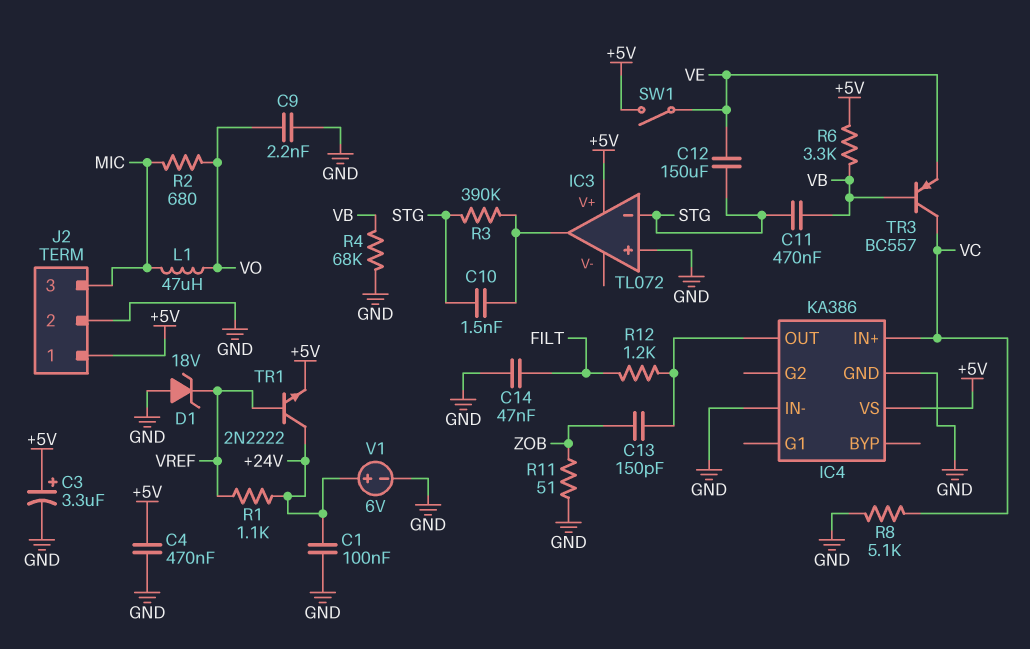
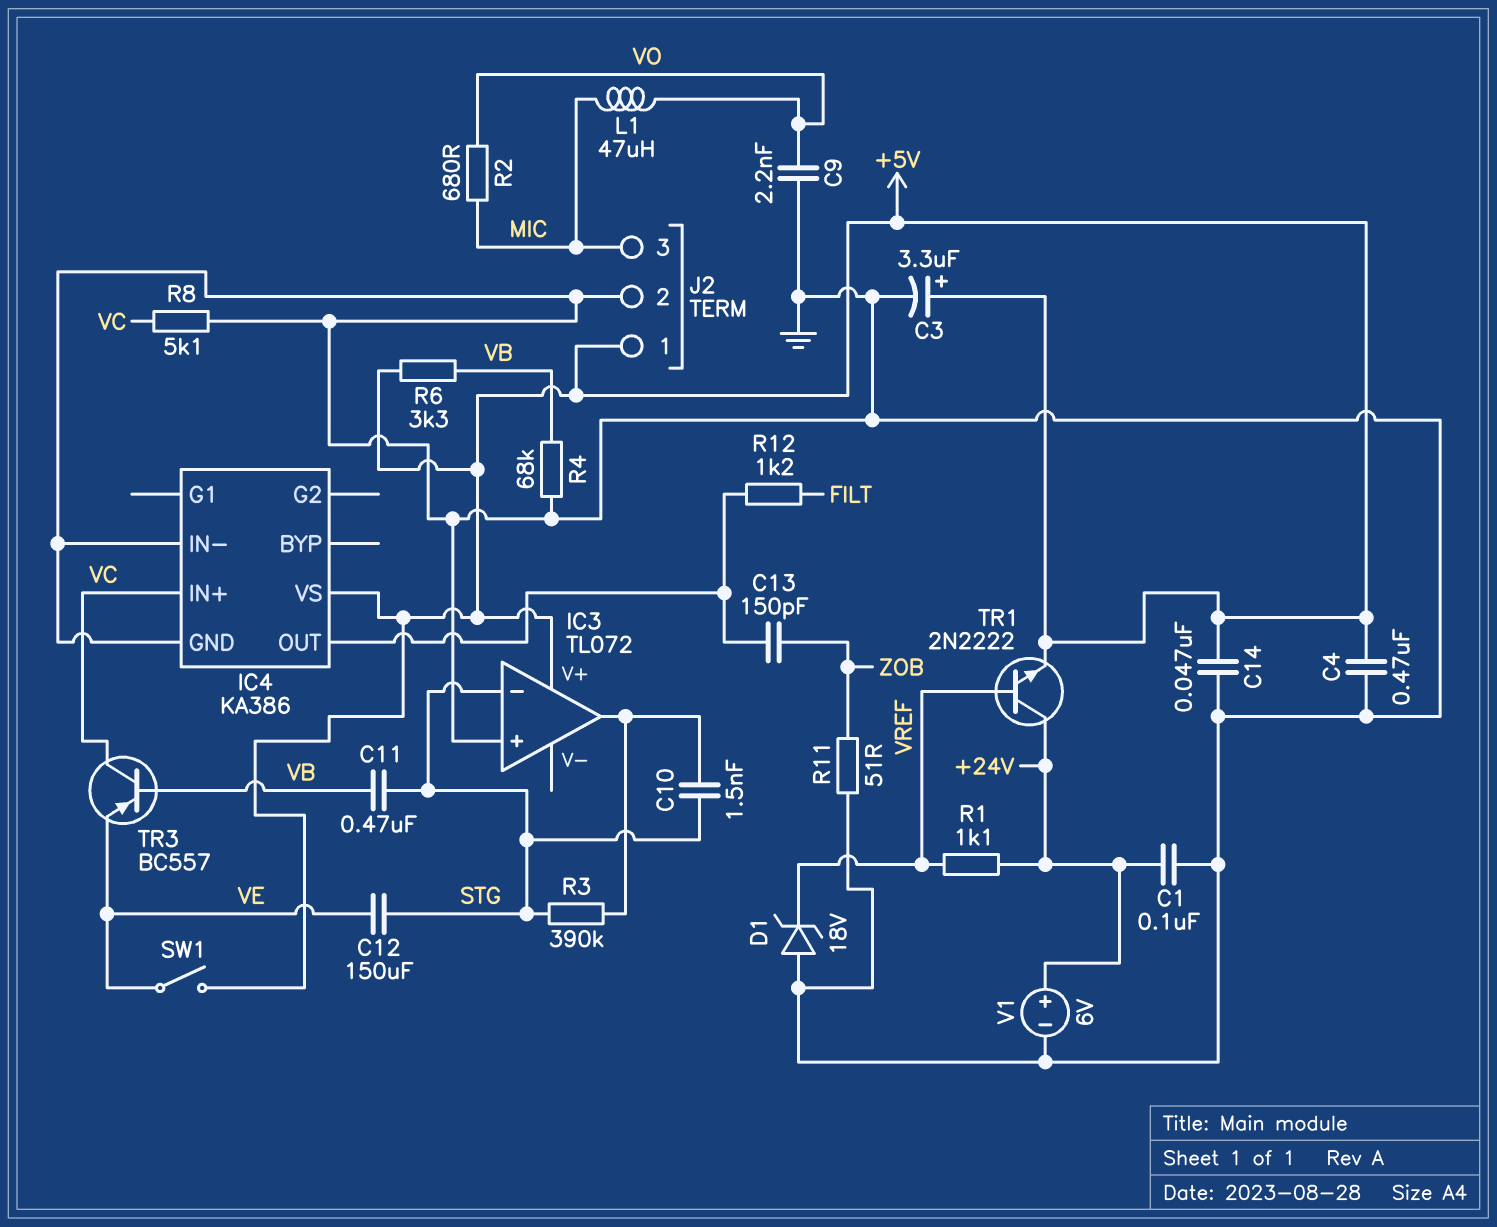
C14: 47nF (FILT, GND) -> 47nF (+5V, GND)

